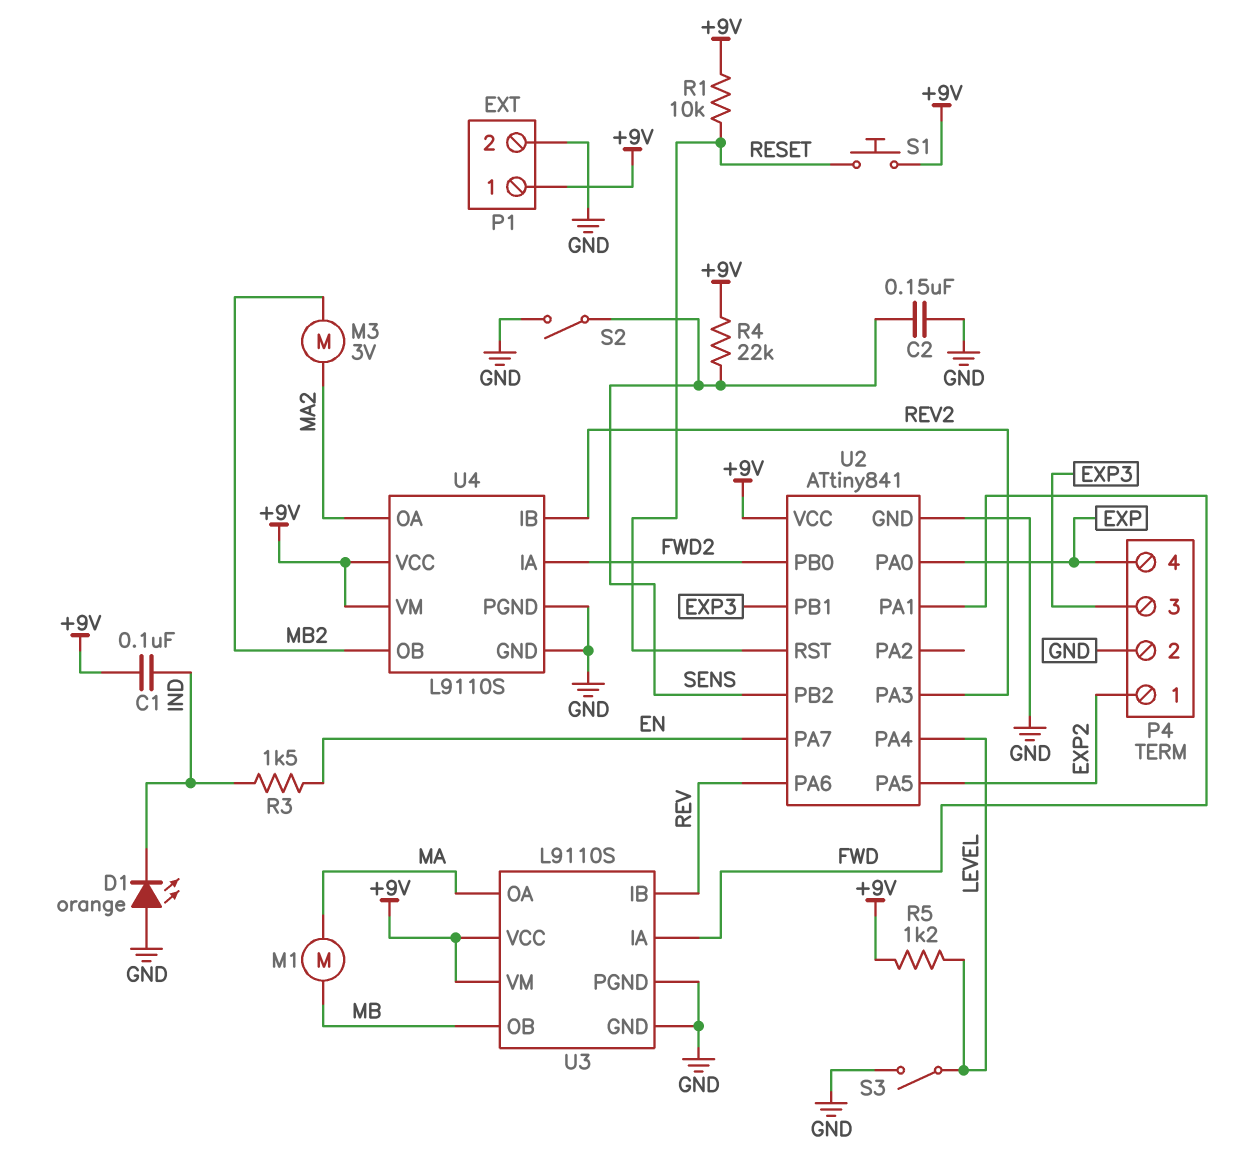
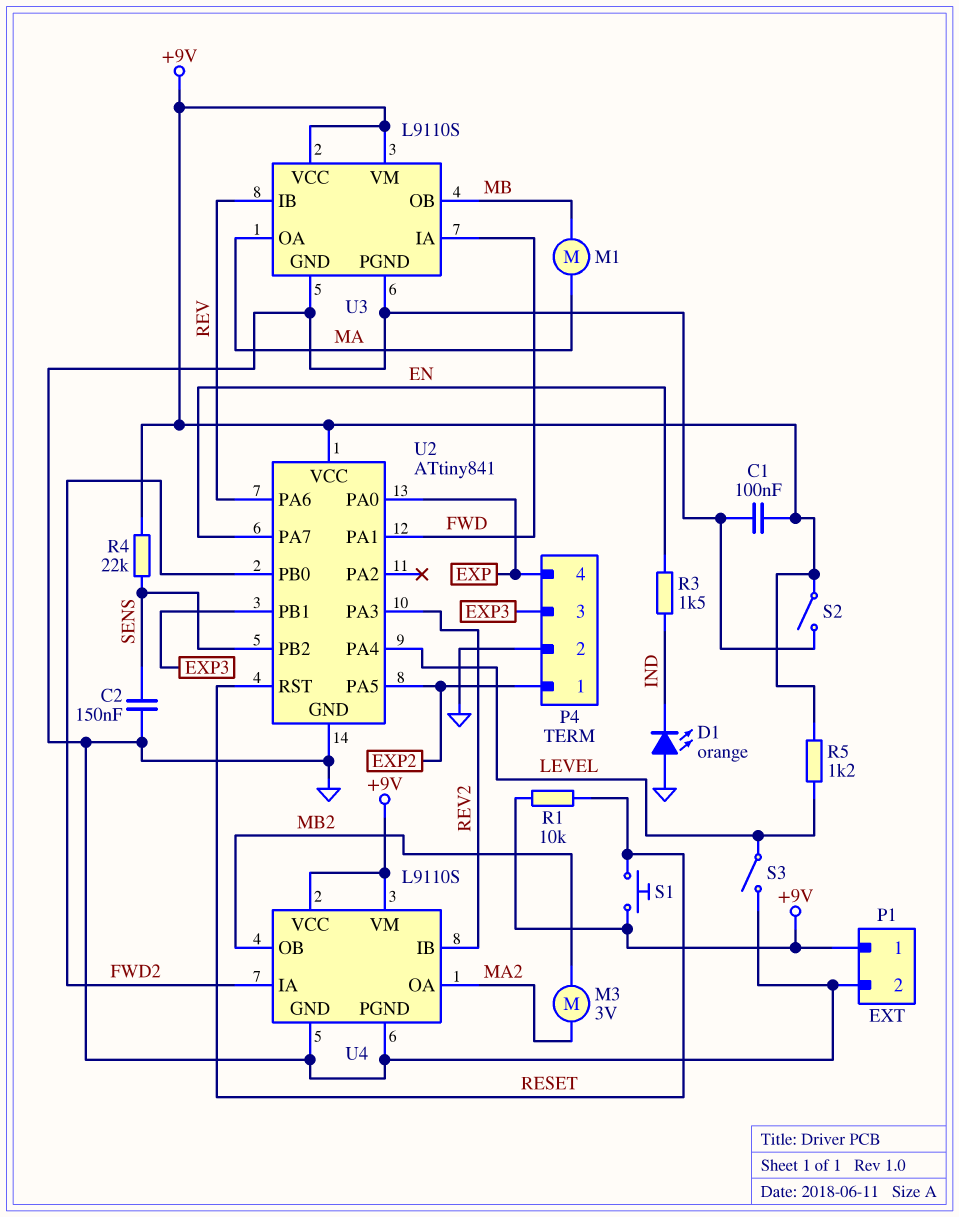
C1: 100nF (+9V, IND) -> 100nF (+9V, GND)
S2: switch (GND, SENS) -> switch (+9V, GND)

